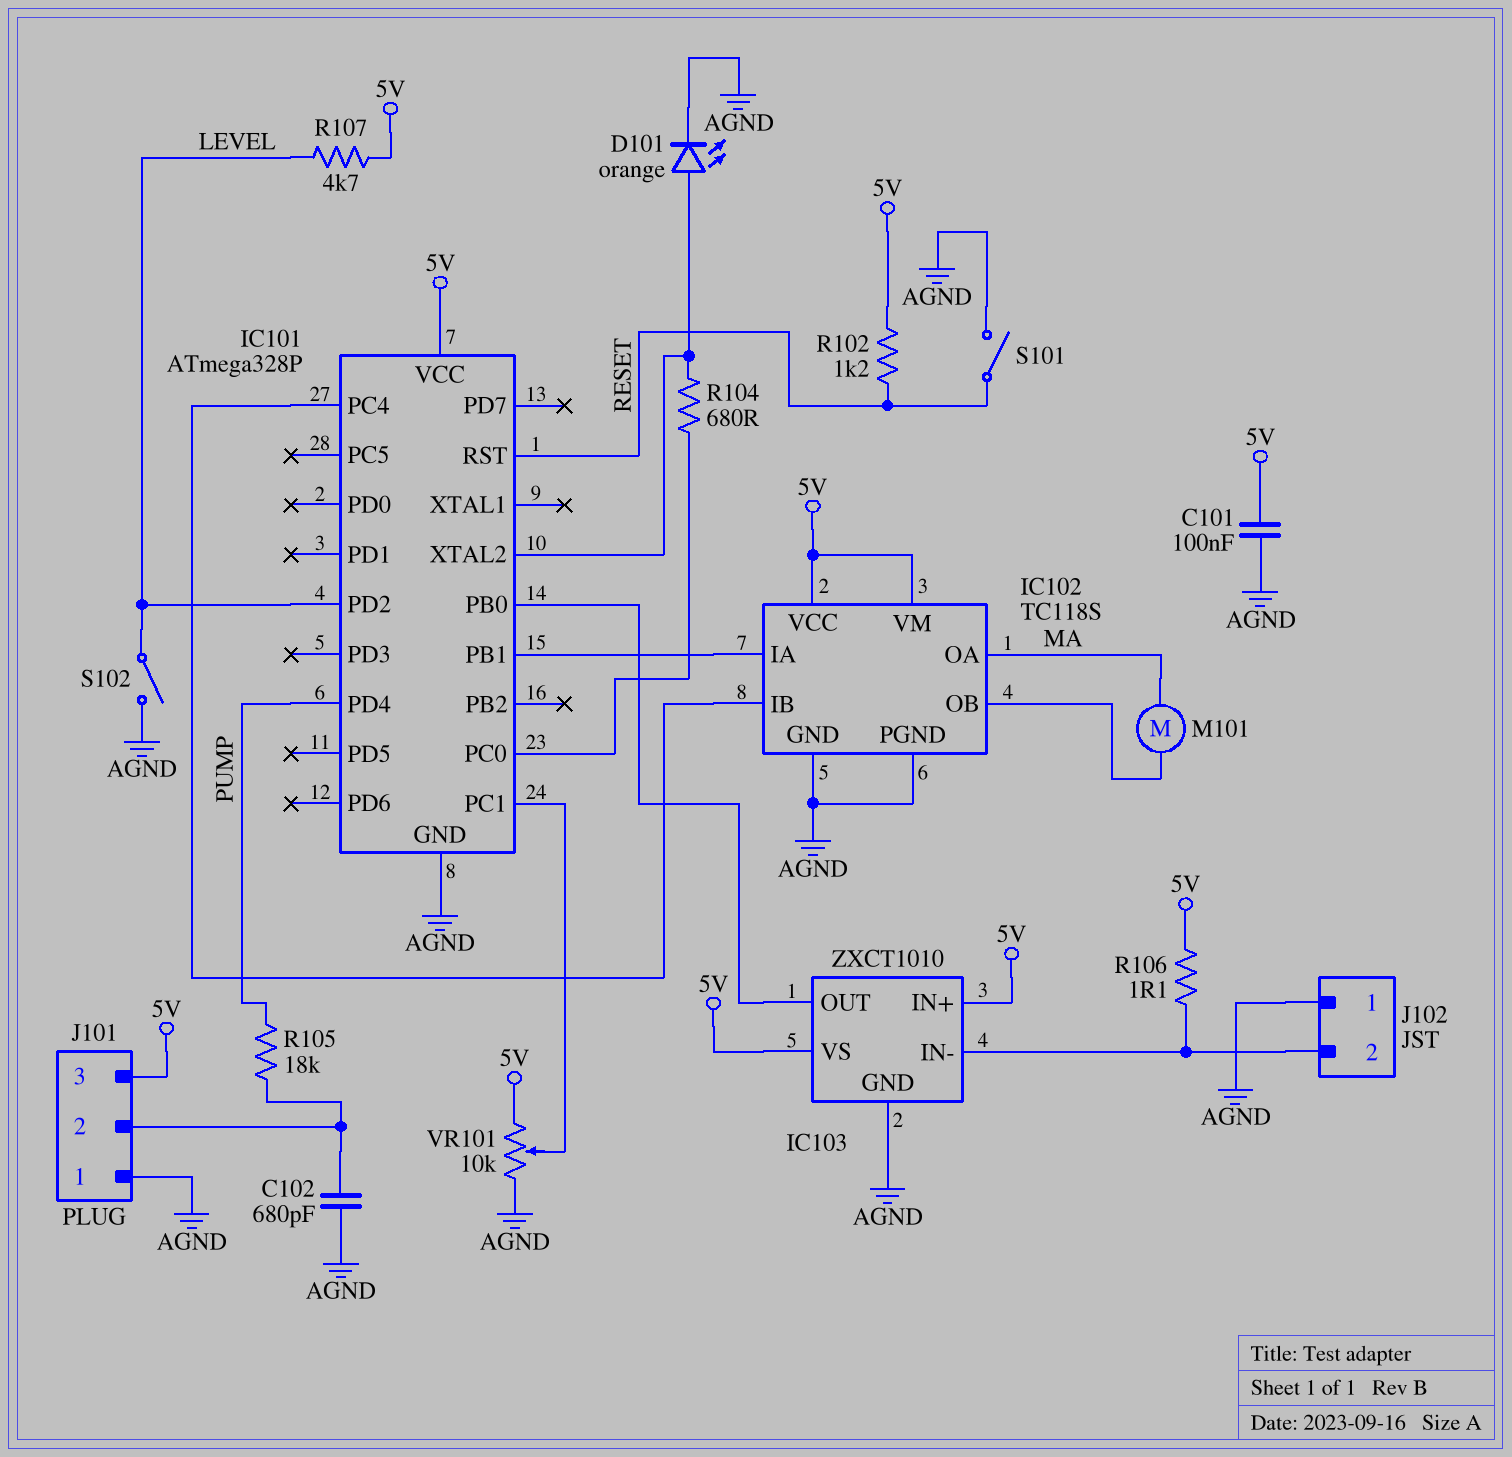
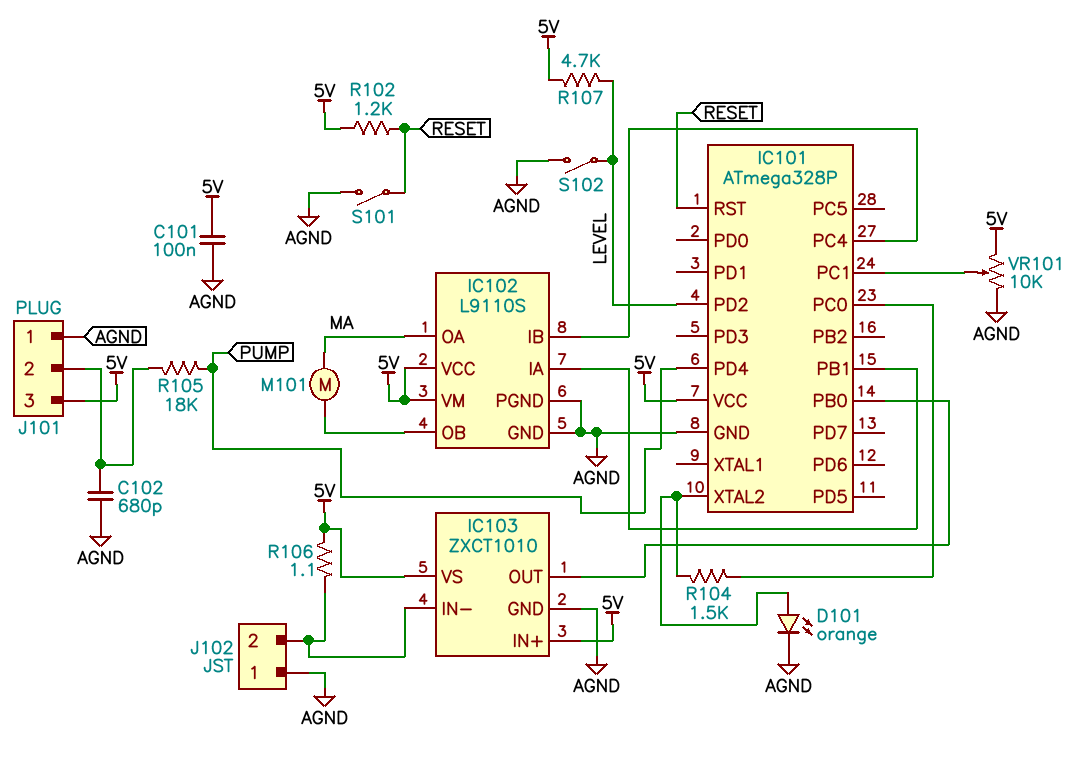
IC102: TC118S -> L9110S
R104: 680 (IC101/PC0, IC101/XTAL2) -> 1.5k (IC101/PC0, IC101/XTAL2)

